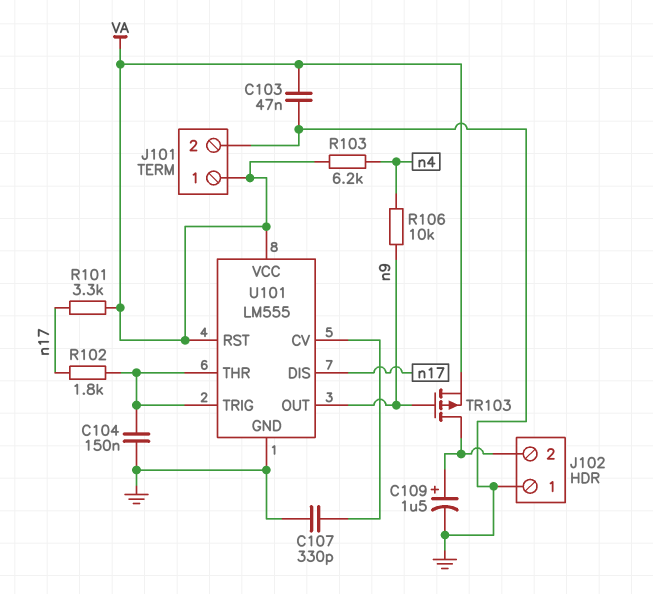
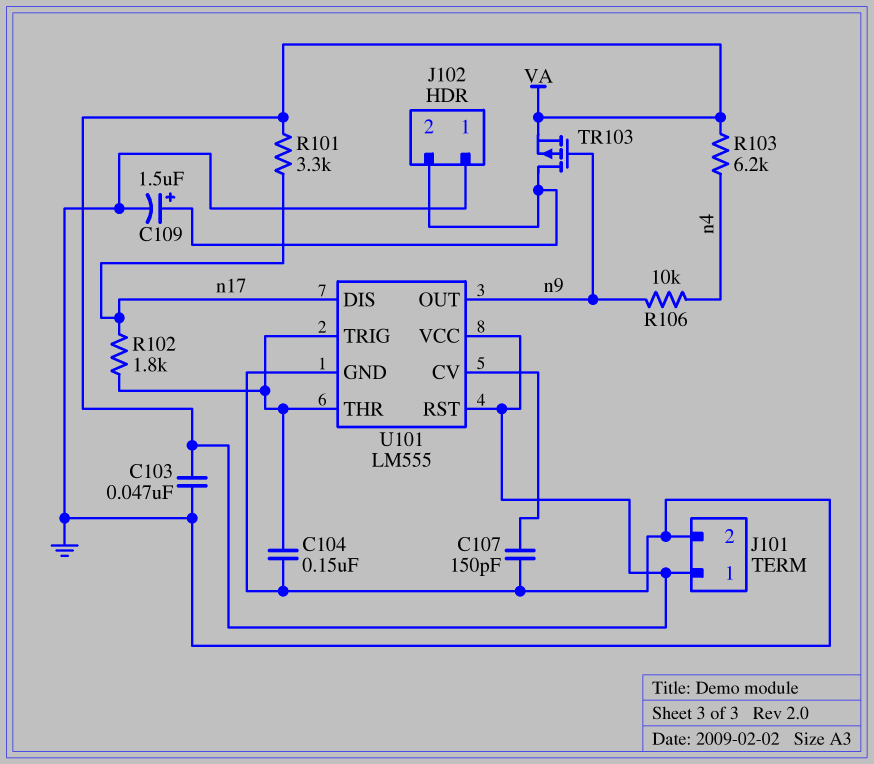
C107: 330pF (GND, U101/CV) -> 150pF (GND, U101/CV)

